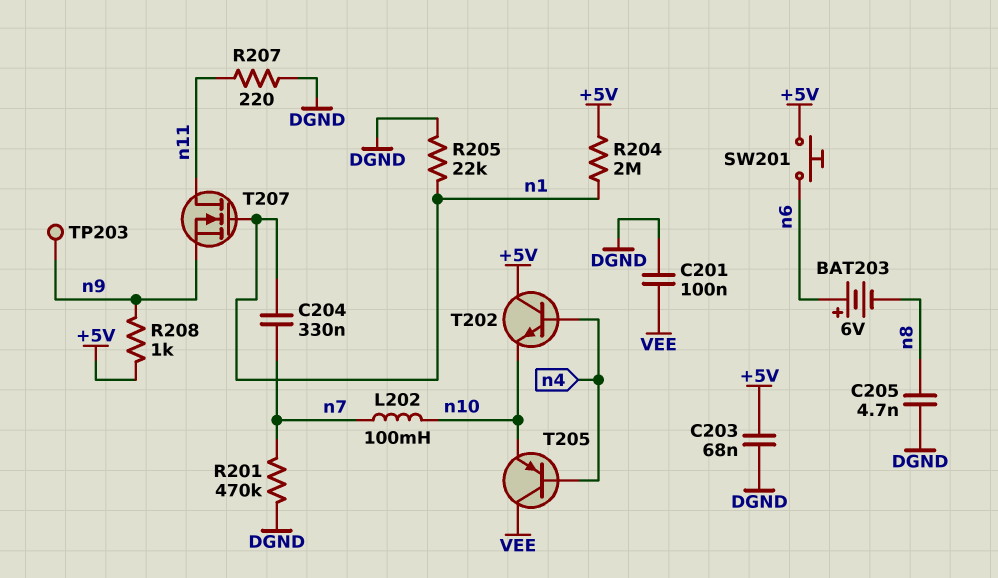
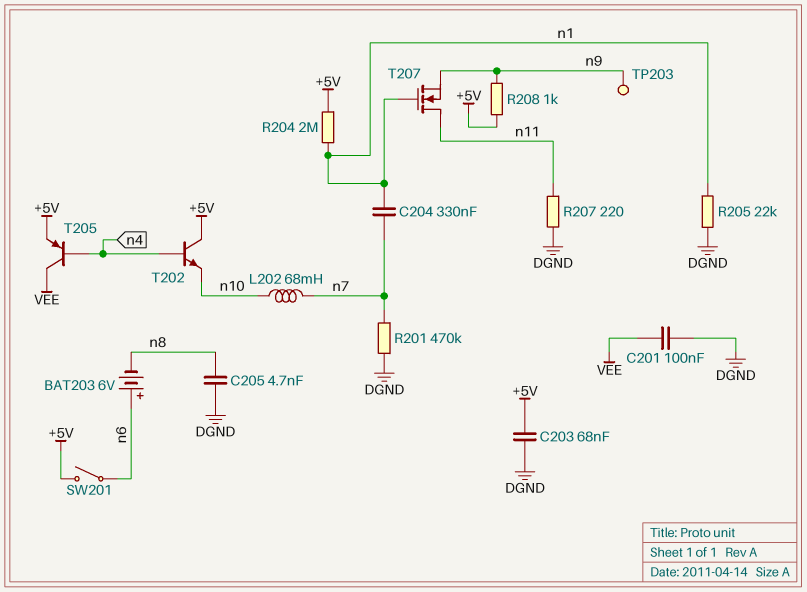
L202: 100mH (n7, n10) -> 68mH (n7, n10)
SW201: button (+5V, n6) -> switch (+5V, n6)
T205: PNP (B n4, C VEE, E n10) -> PNP (B n4, C VEE, E +5V)

